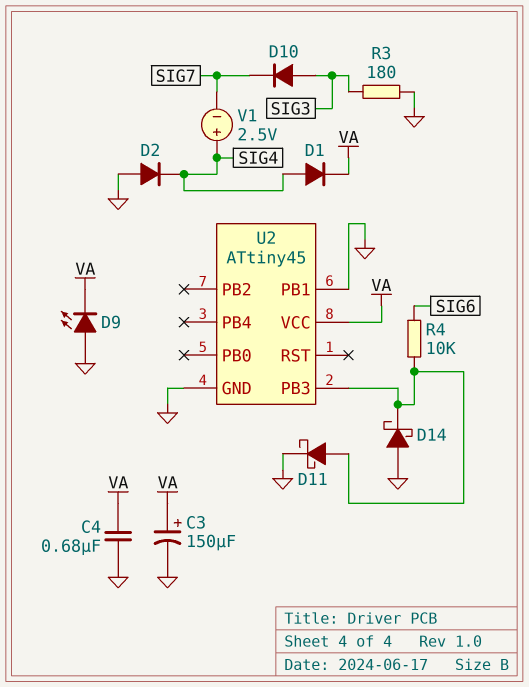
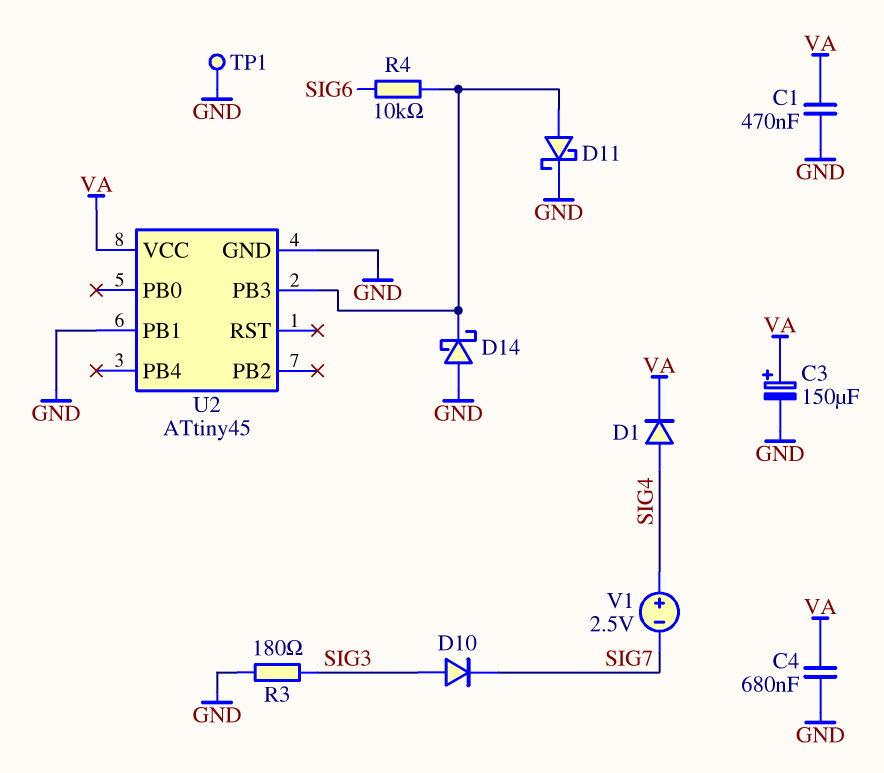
C1: none -> 470nF (GND, VA)
D2: diode (A GND, K SIG4) -> none
D9: LED (A GND, K VA) -> none
TP1: none -> test point (GND)

